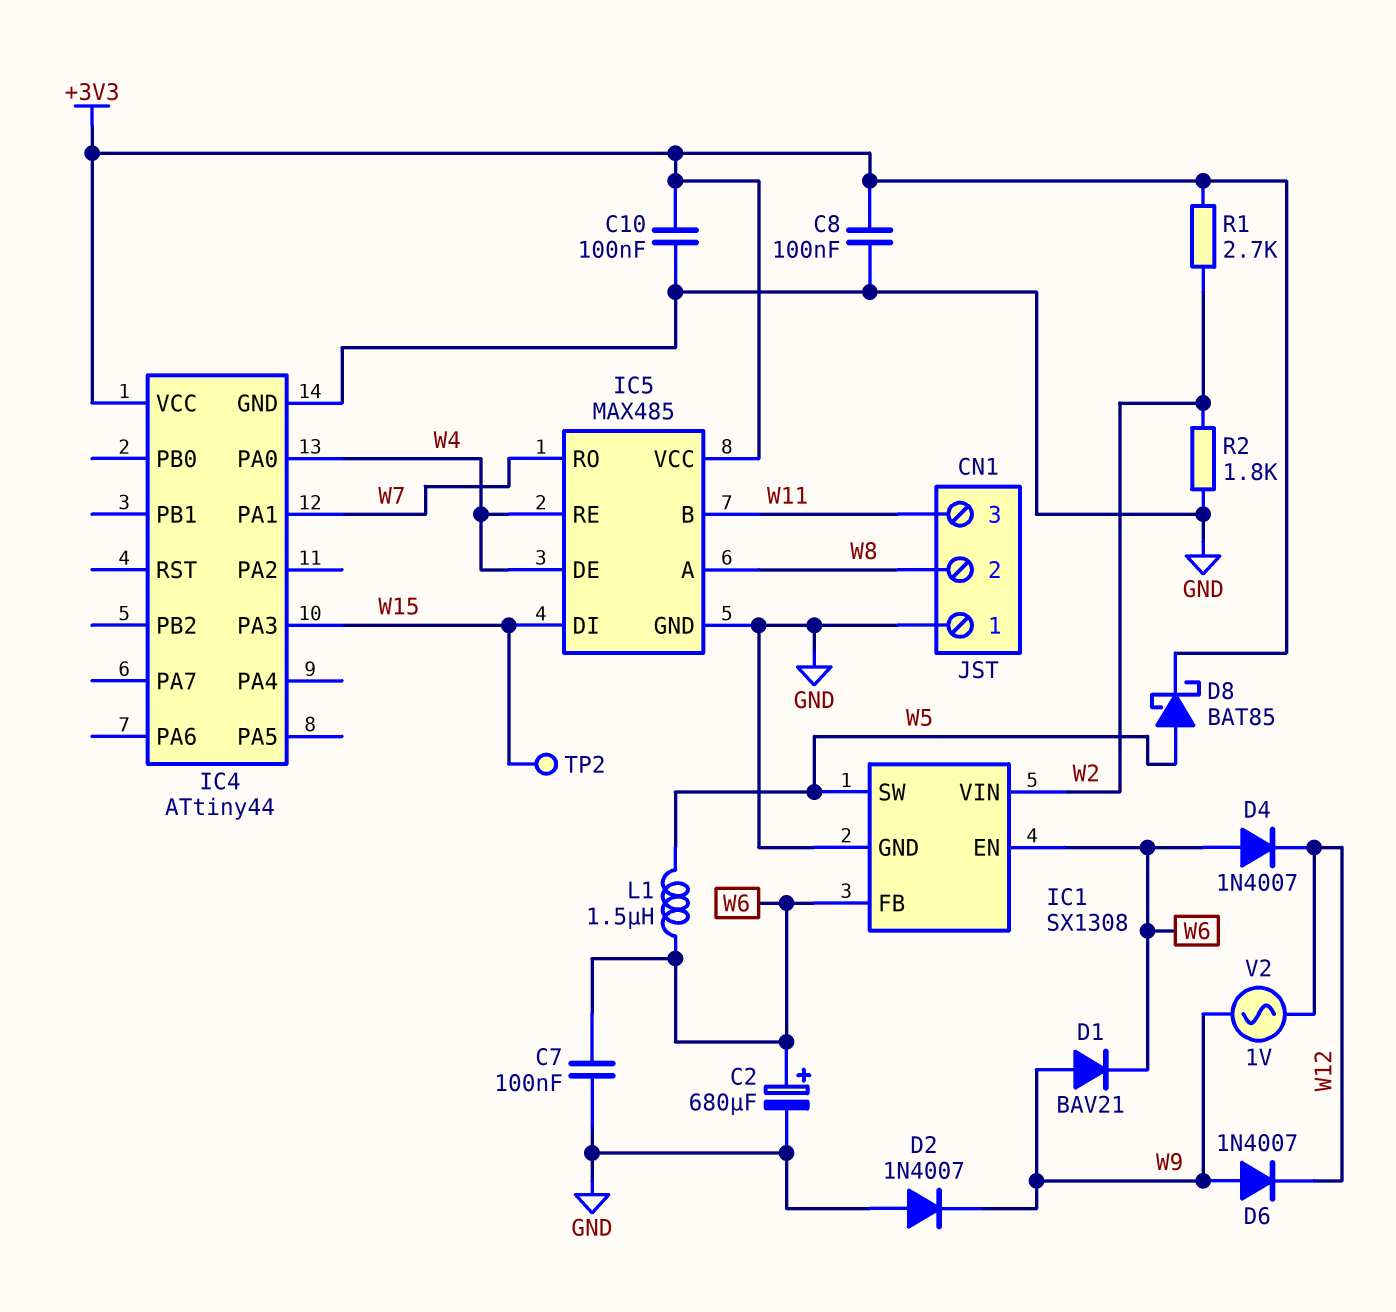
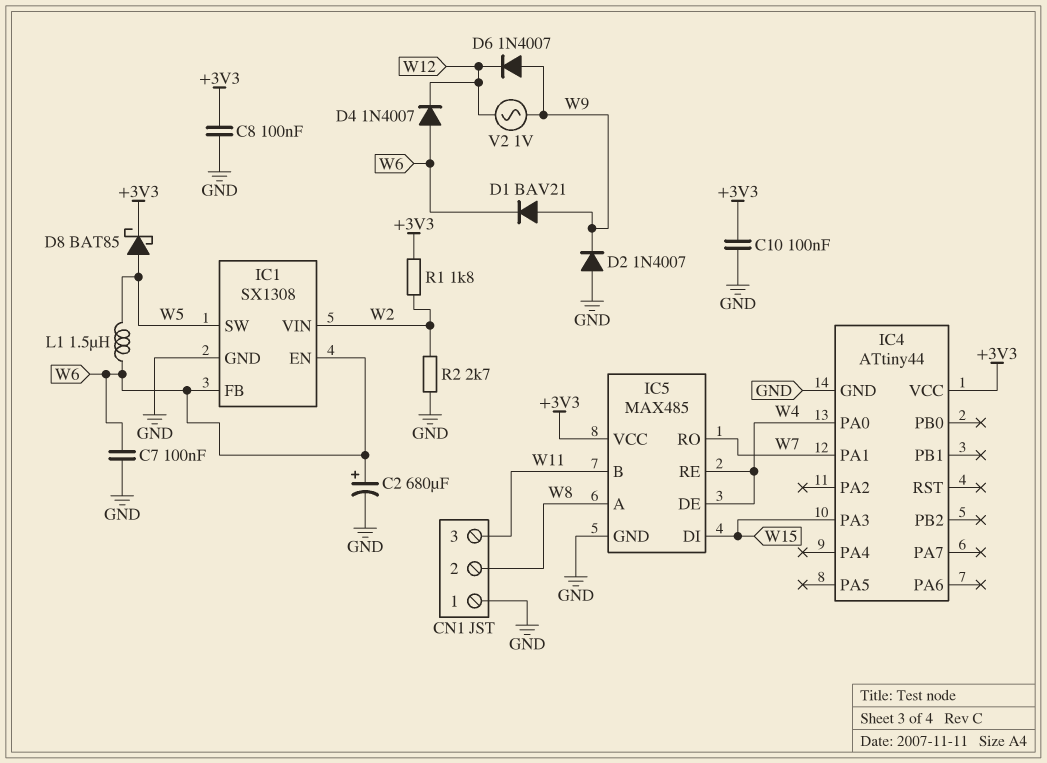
R1: 2.7k (+3V3, W2) -> 1.8k (+3V3, W2)
R2: 1.8k (GND, W2) -> 2.7k (GND, W2)
TP2: test point (W15) -> none

